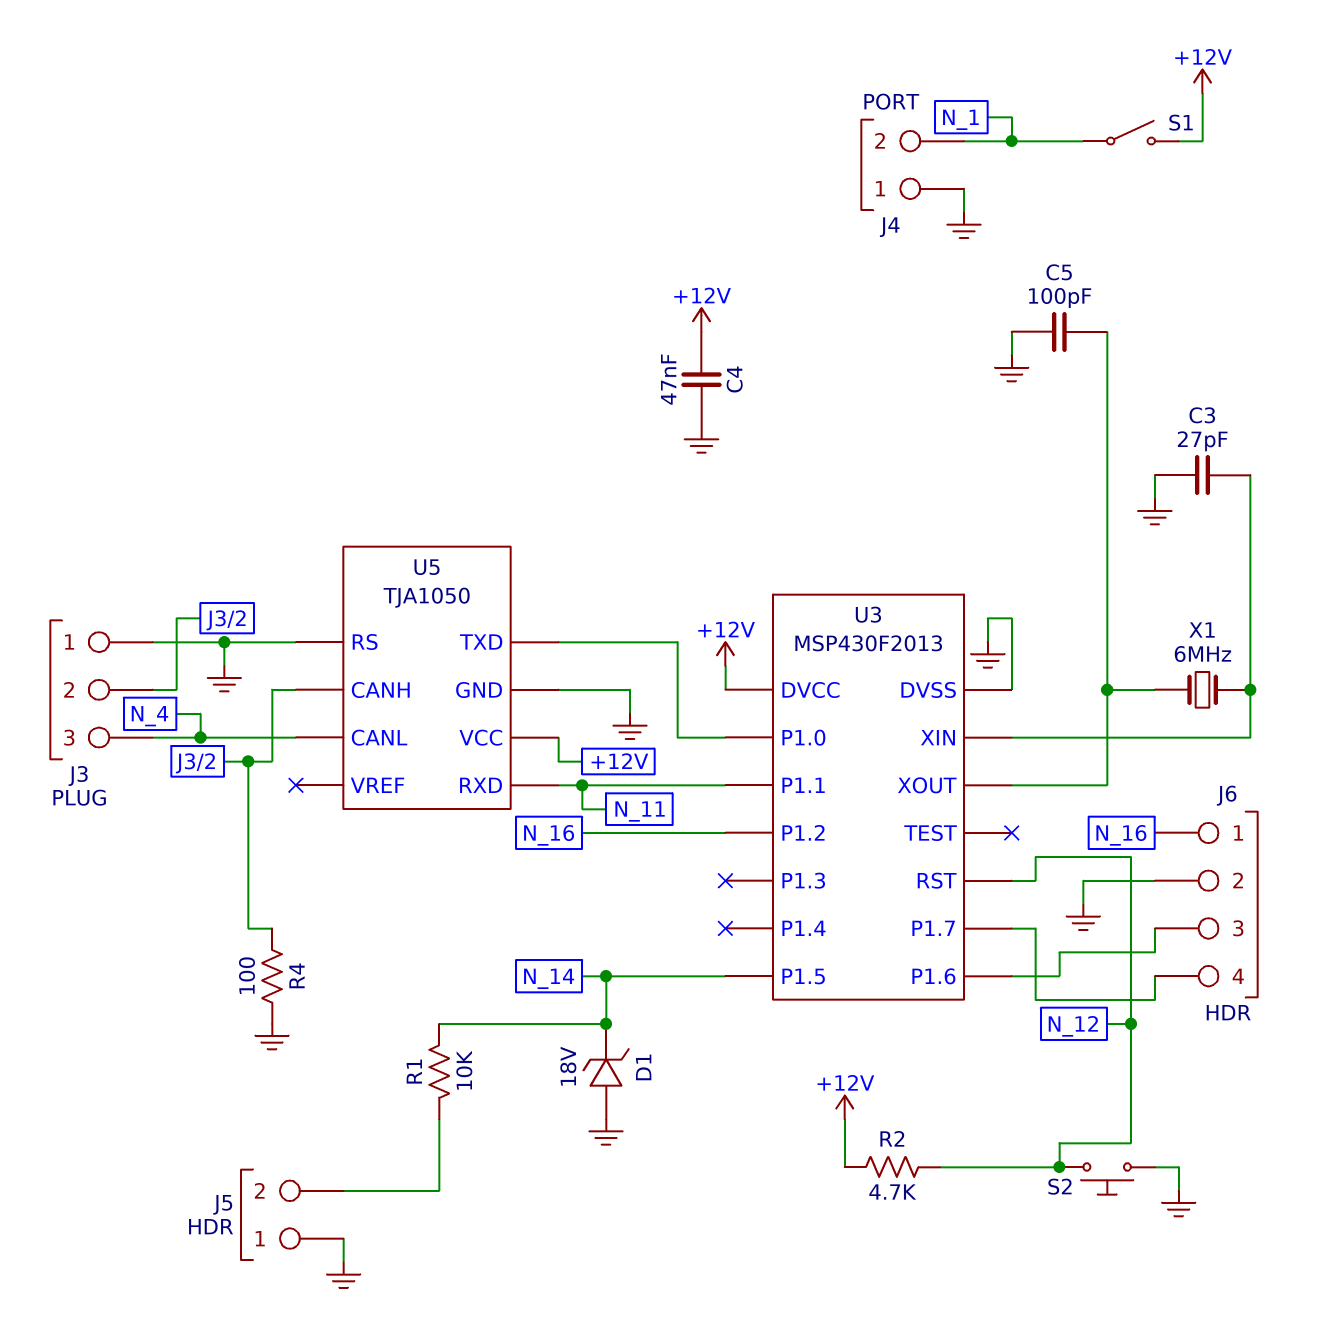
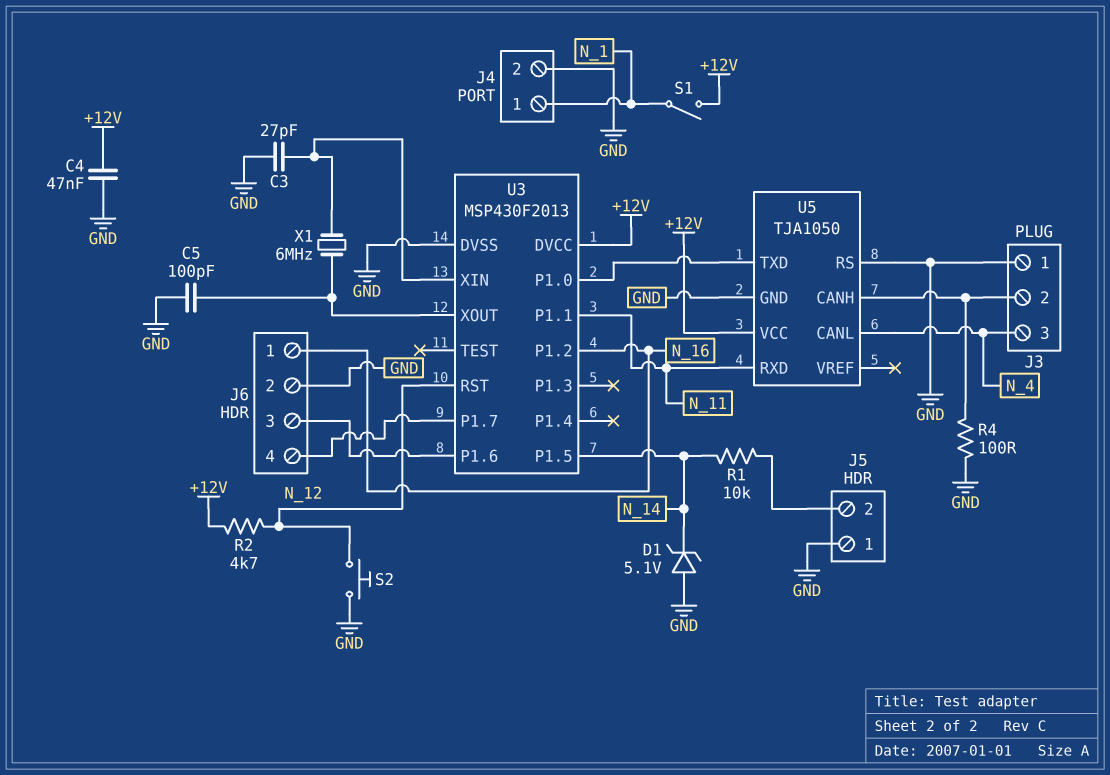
D1: zener 18V (A GND, K N_14) -> zener 5.1V (A GND, K N_14)
J4 pin 1: GND -> N_1
J4 pin 2: N_1 -> GND

